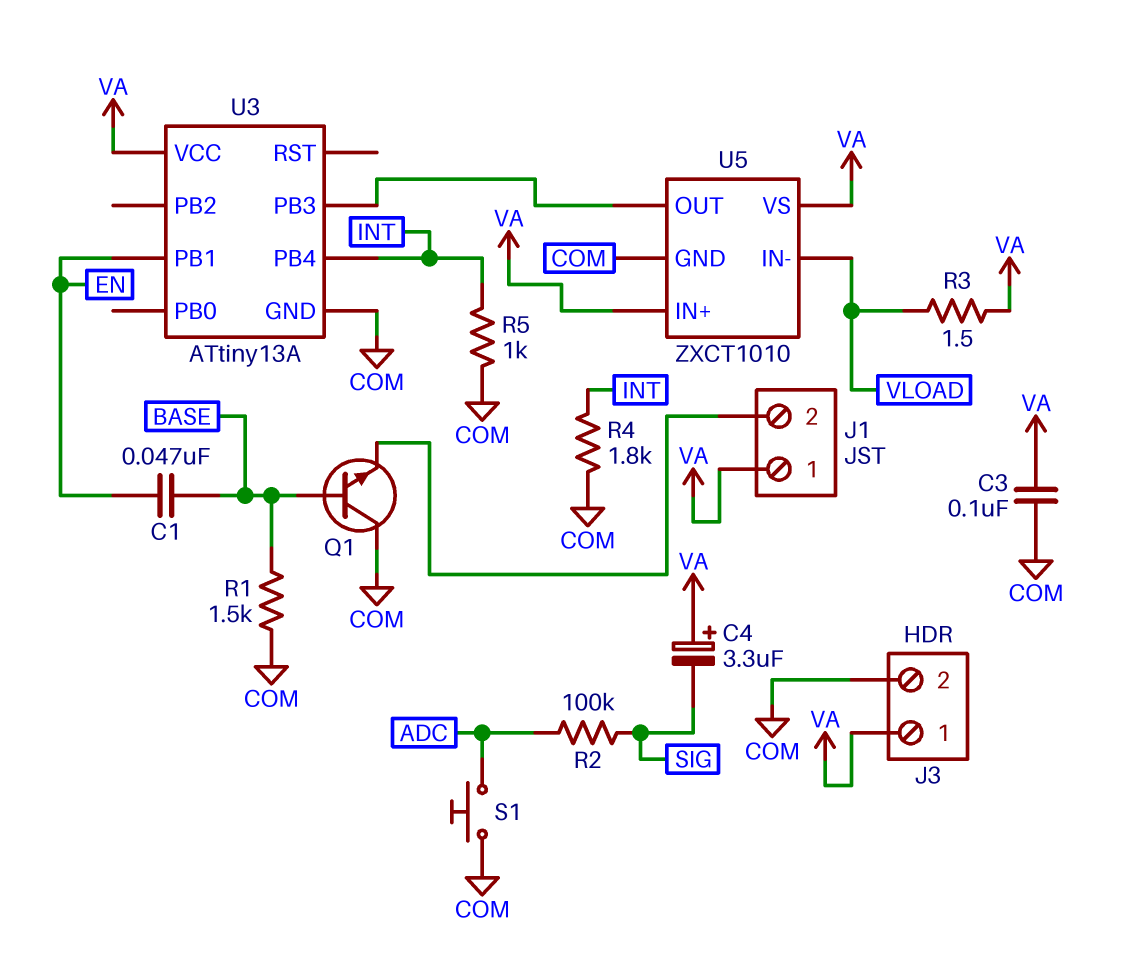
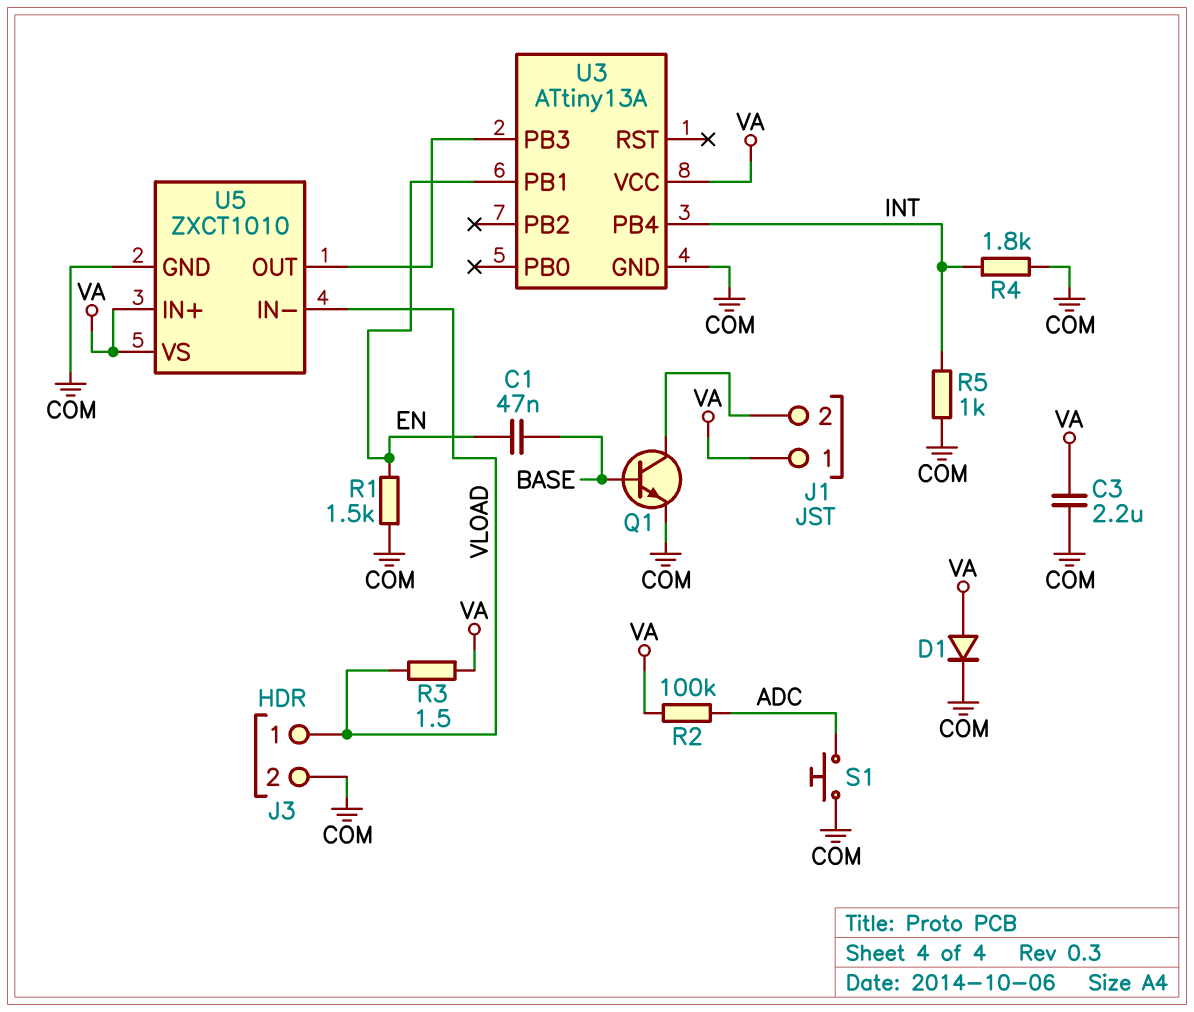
C3: 100nF (COM, VA) -> 2.2uF (COM, VA)
C4: 3.3uF (plus VA, minus SIG) -> none
D1: none -> diode (A VA, K COM)
J3 pin 1: VA -> VLOAD
Q1: NPN (B BASE, C COM, E J1/2) -> NPN (B BASE, C J1/2, E COM)
R1: 1.5k (BASE, COM) -> 1.5k (COM, EN)
R2: 100k (ADC, SIG) -> 100k (ADC, VA)

